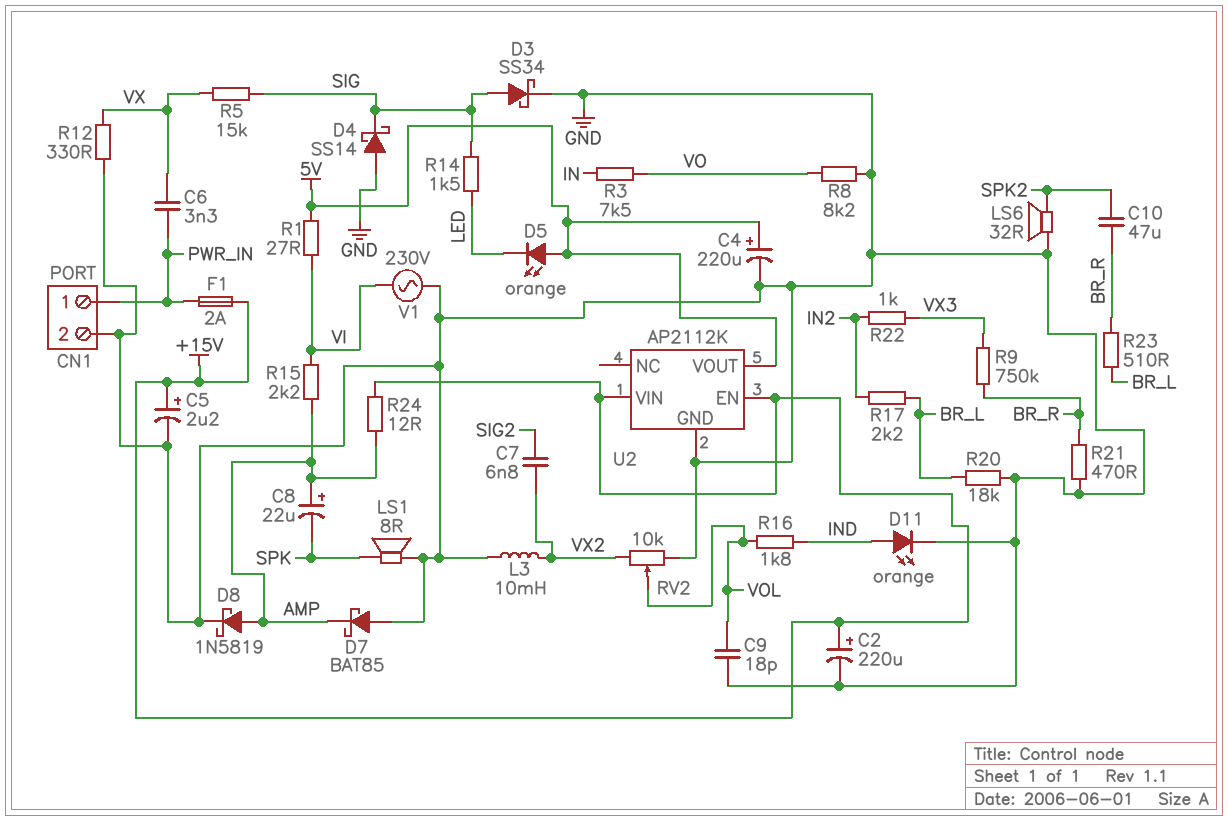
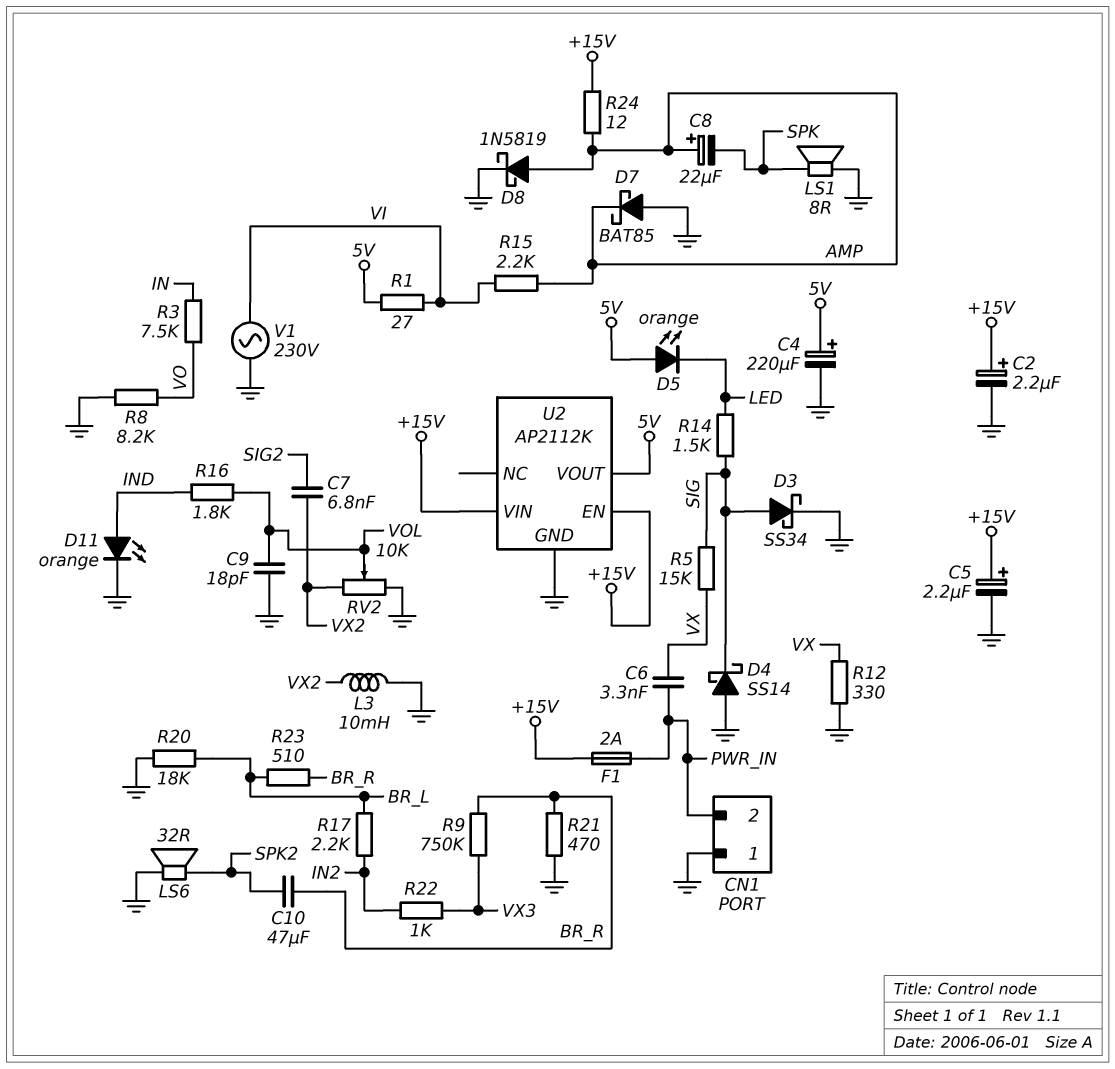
C2: 220uF (plus +15V, minus GND) -> 2.2uF (plus +15V, minus GND)
CN1 pin 1: PWR_IN -> GND
CN1 pin 2: GND -> PWR_IN

